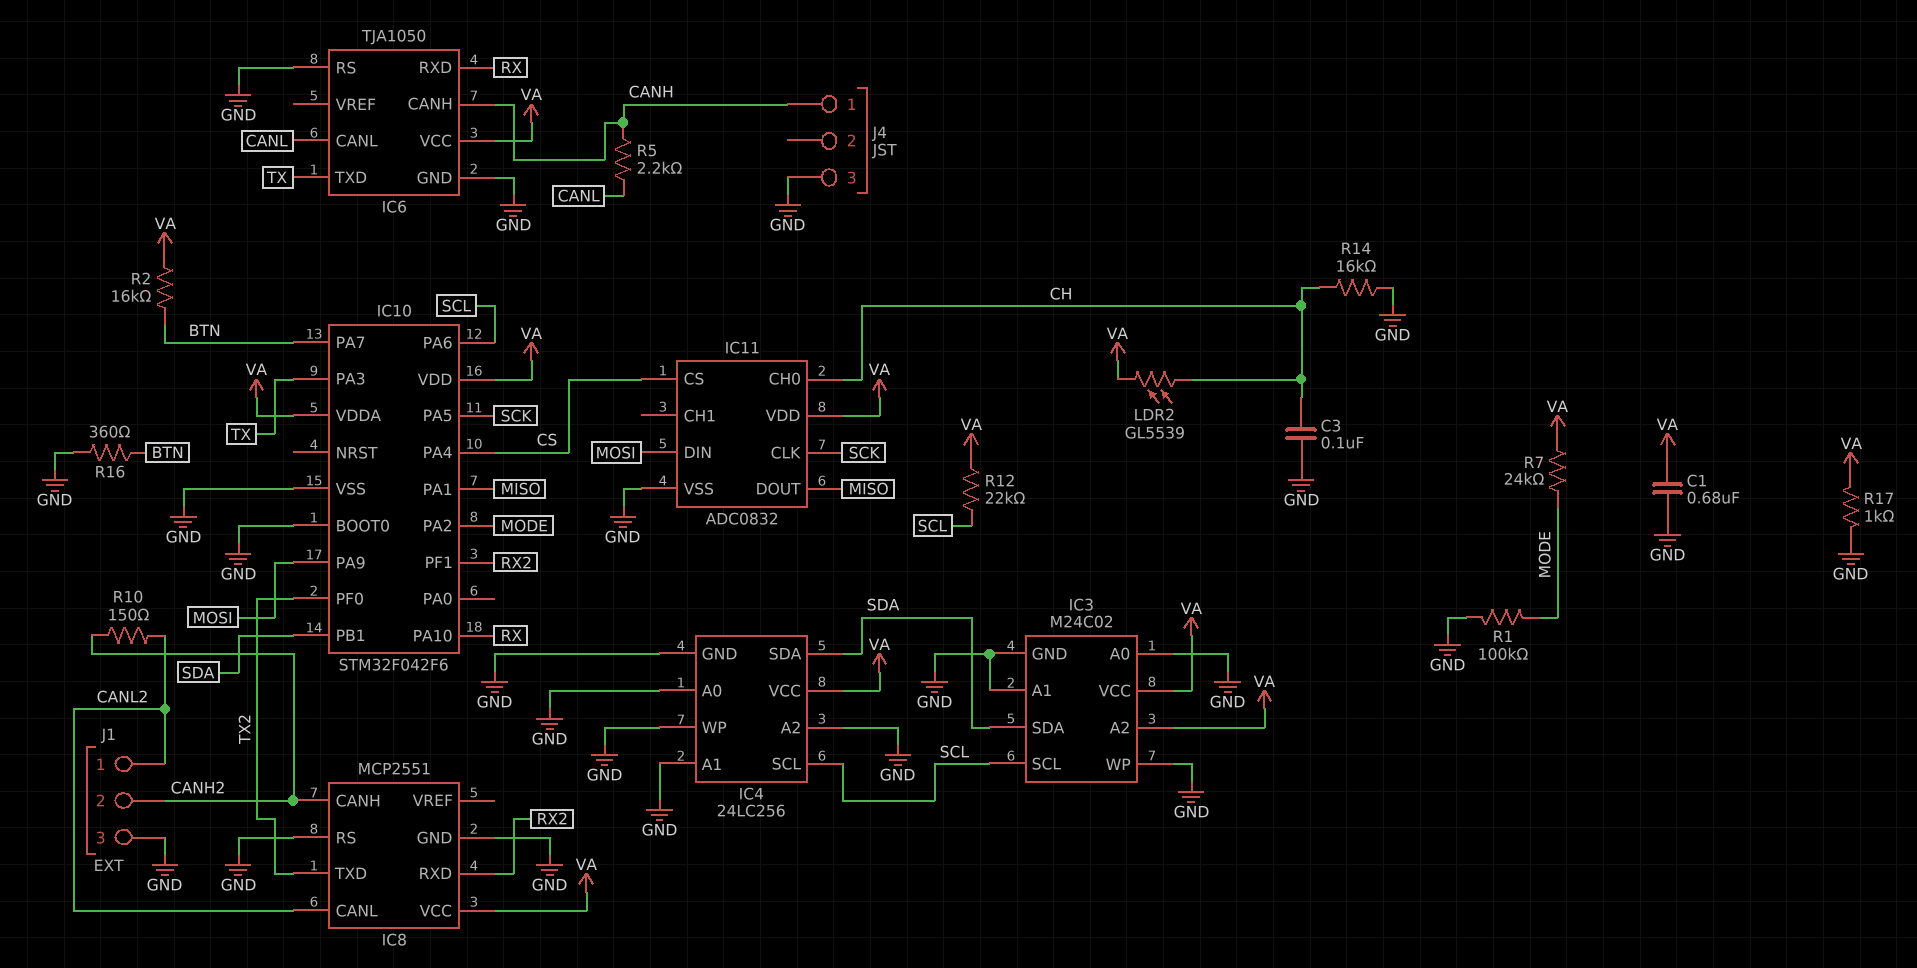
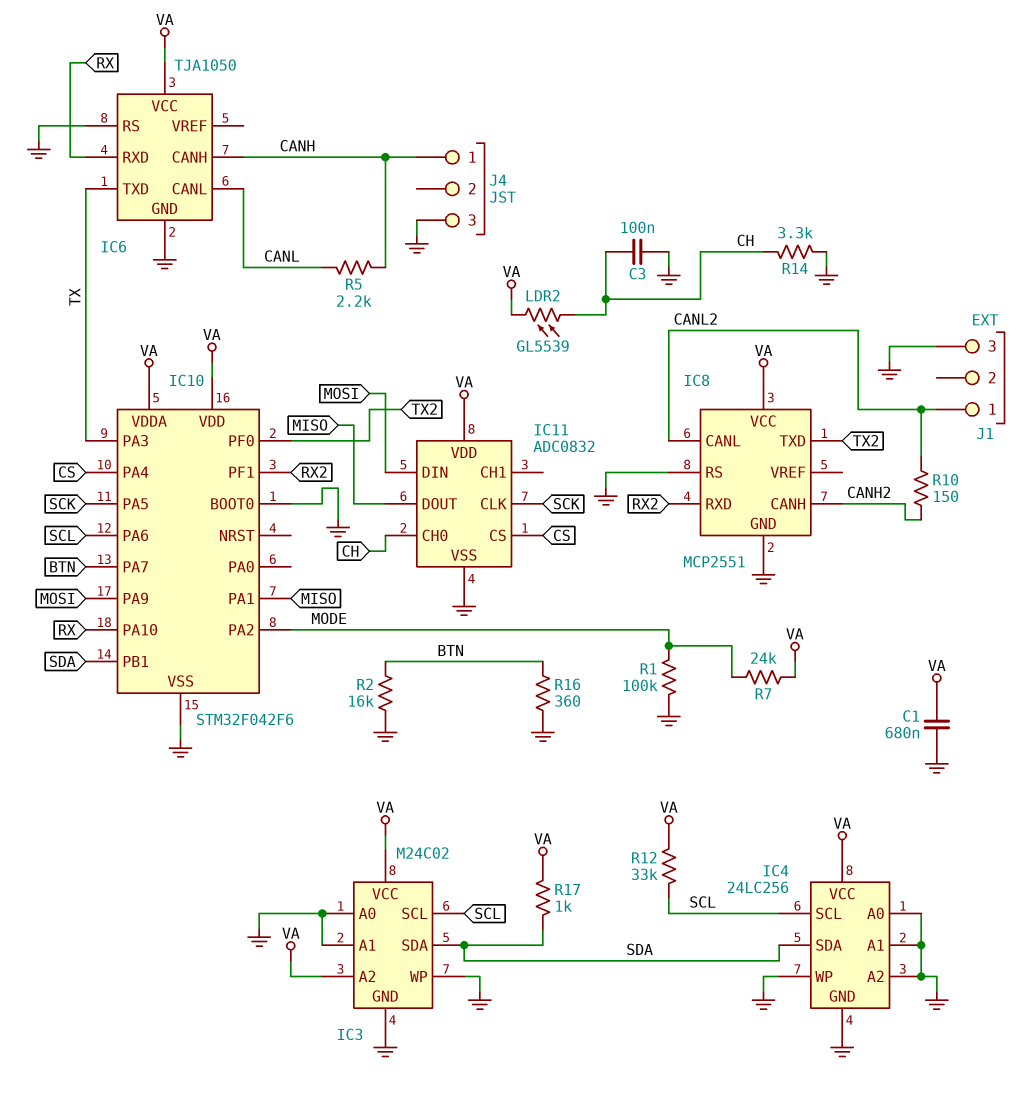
J1 pin 2: CANH2 -> none
R2: 16k (BTN, VA) -> 16k (BTN, GND)
R12: 22k (SCL, VA) -> 33k (SCL, VA)
R14: 16k (CH, GND) -> 3.3k (CH, GND)
R17: 1k (GND, VA) -> 1k (SDA, VA)

